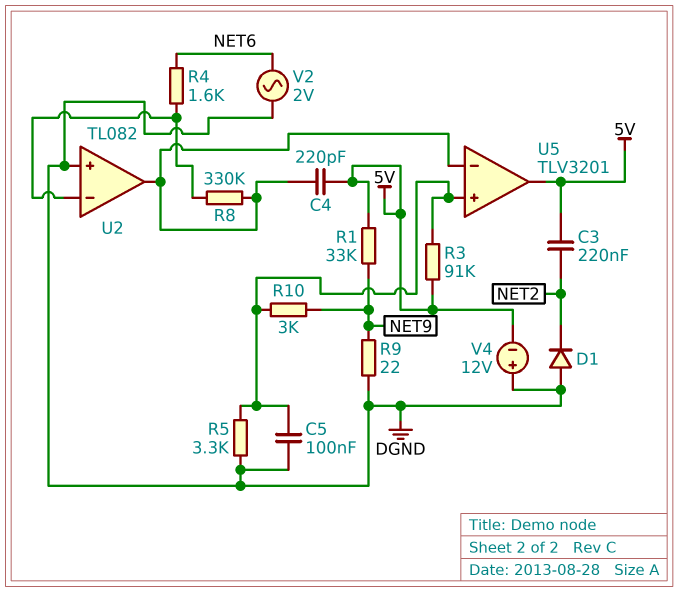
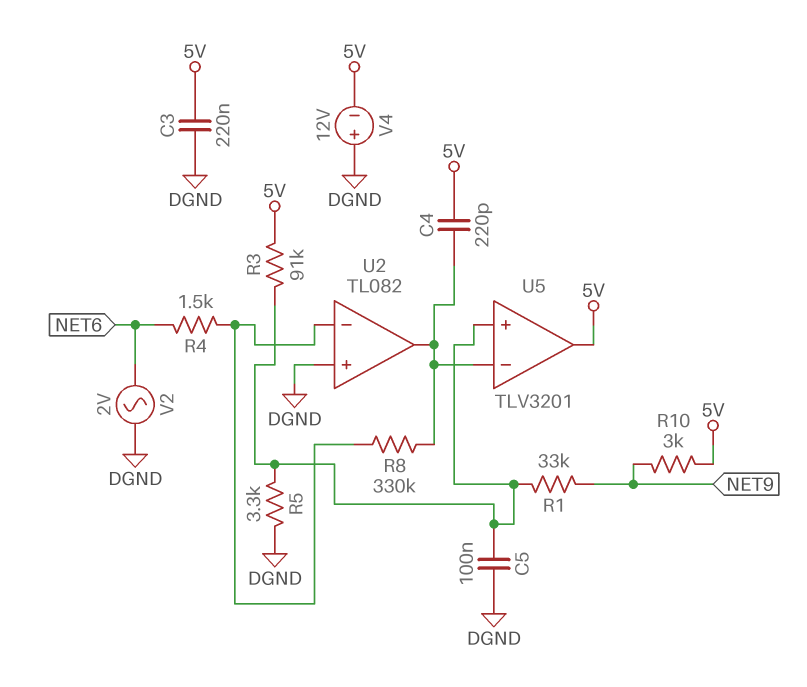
C3: 220nF (5V, NET2) -> 220nF (5V, DGND)
D1: diode (A DGND, K NET2) -> none
R1: 33k (5V, NET9) -> 33k (NET9, U5/in+)
R4: 1.6k (NET6, U2/in-) -> 1.5k (NET6, U2/in-)
R9: 22 (DGND, NET9) -> none
R10: 3k (NET9, U5/in+) -> 3k (5V, NET9)

